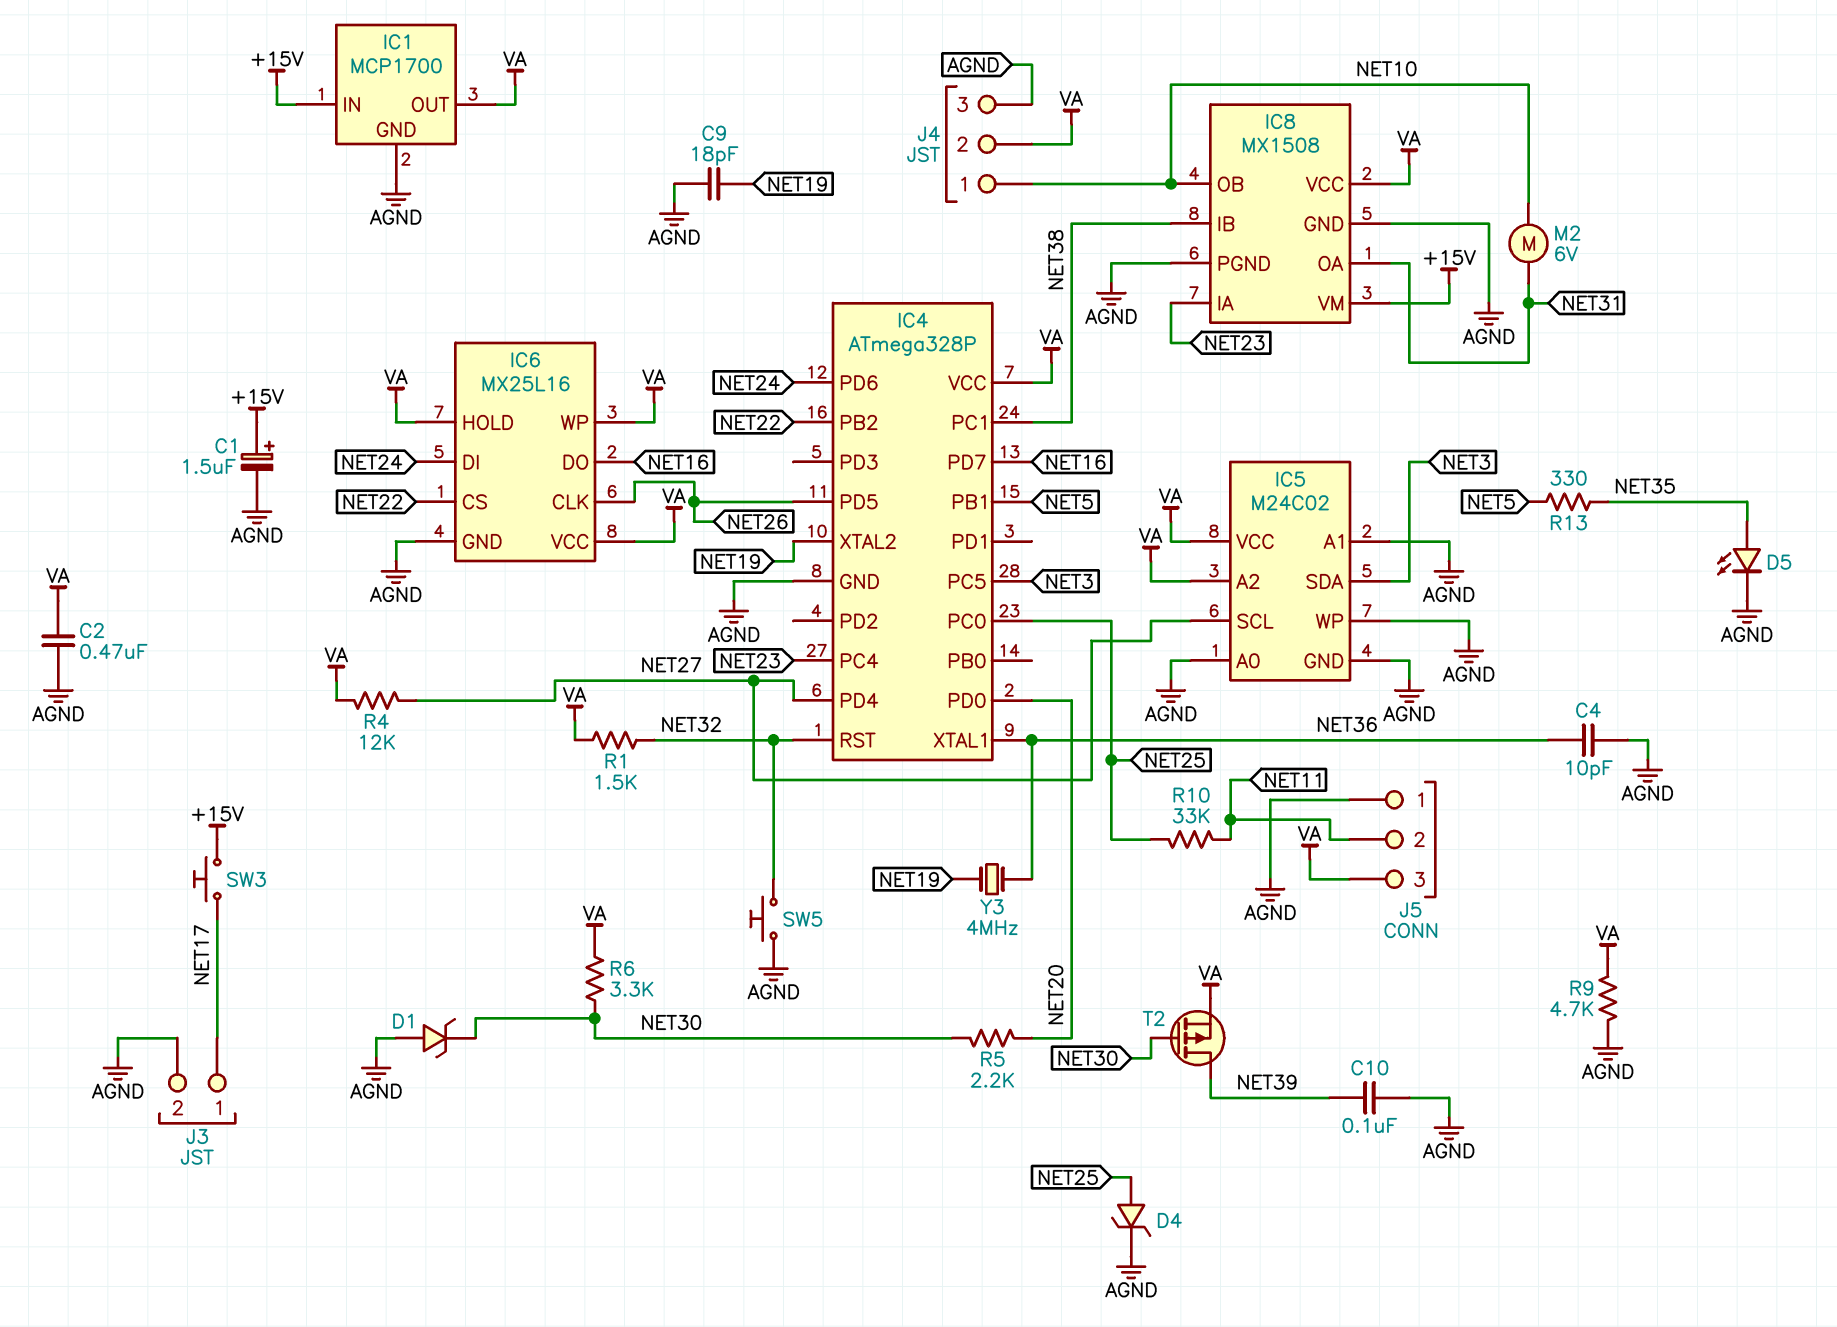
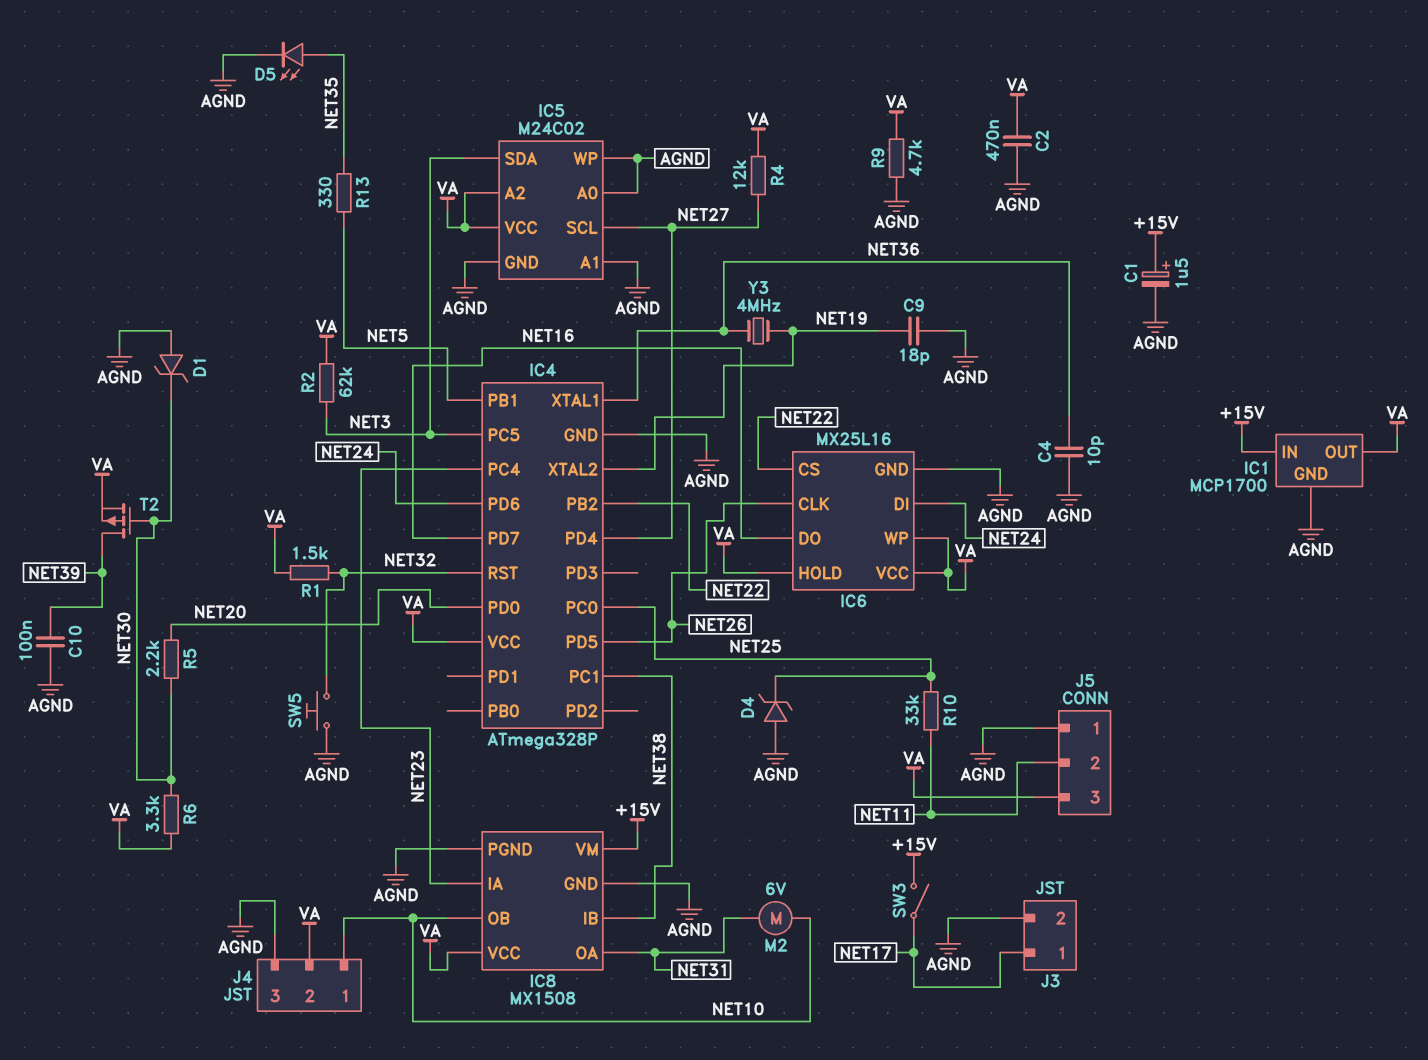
D4: zener (A NET25, K AGND) -> zener (A AGND, K NET25)
R2: none -> 62k (NET3, VA)
SW3: button (+15V, NET17) -> switch (+15V, NET17)

